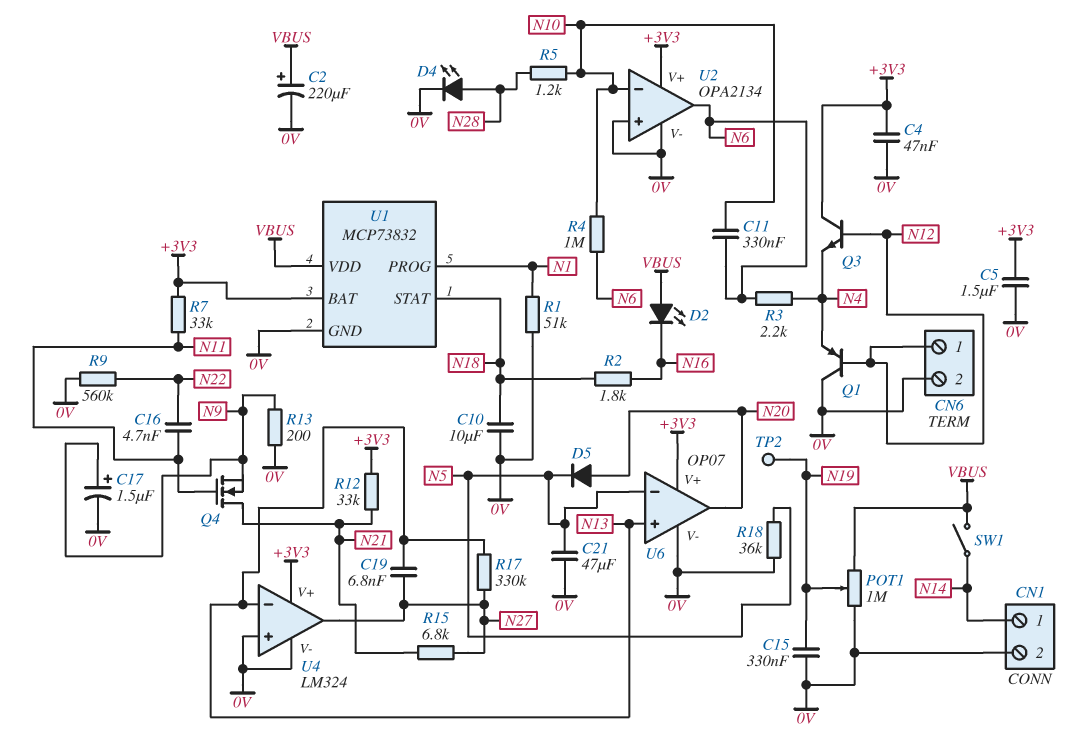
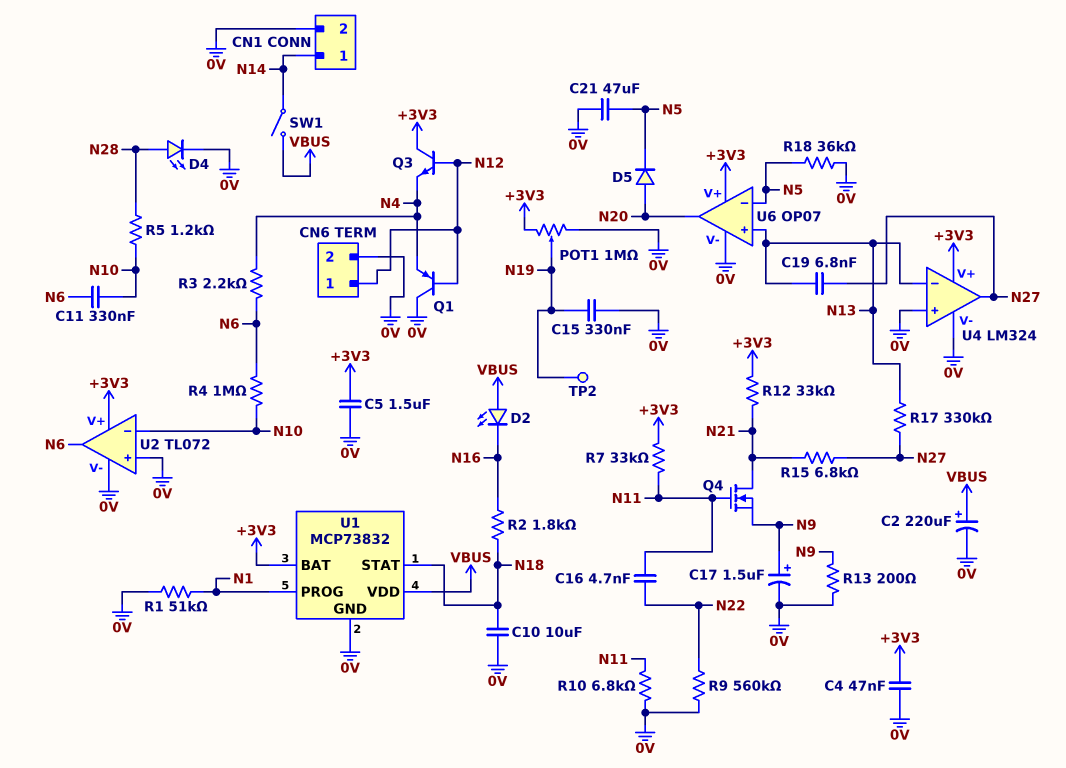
POT1: 1M (0V, VBUS, wiper N19) -> 1M (+3V3, 0V, wiper N19)
R10: none -> 6.8k (0V, N11)
U2: OPA2134 -> TL072

